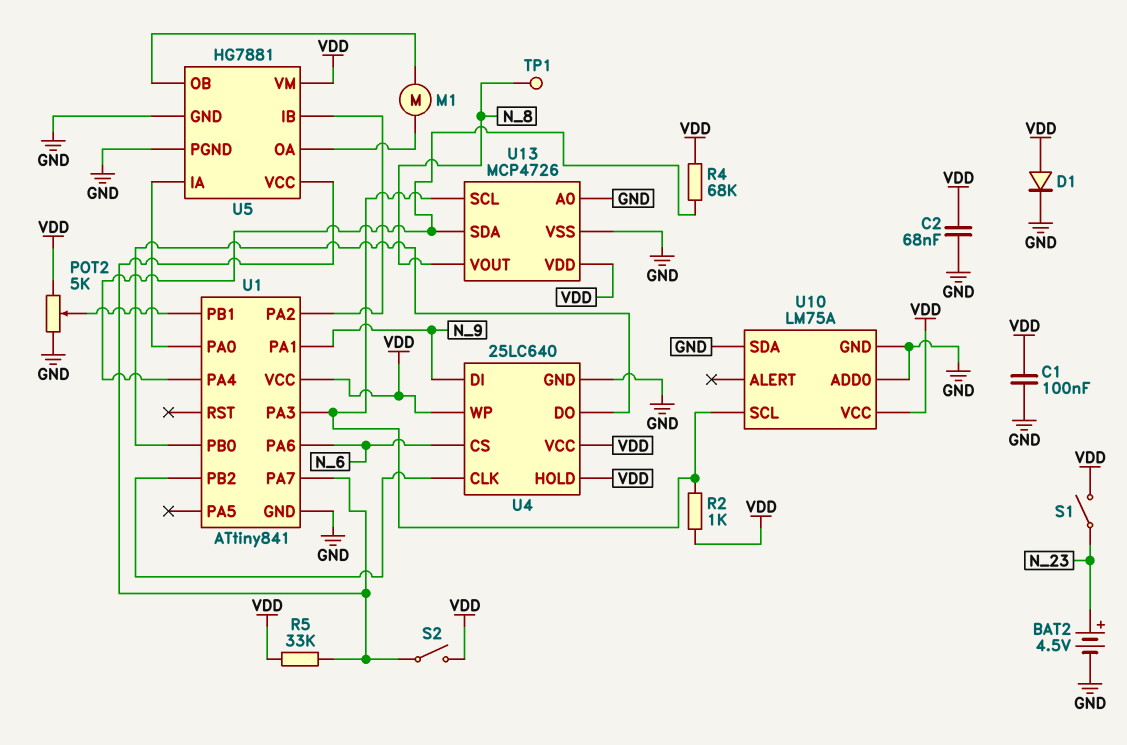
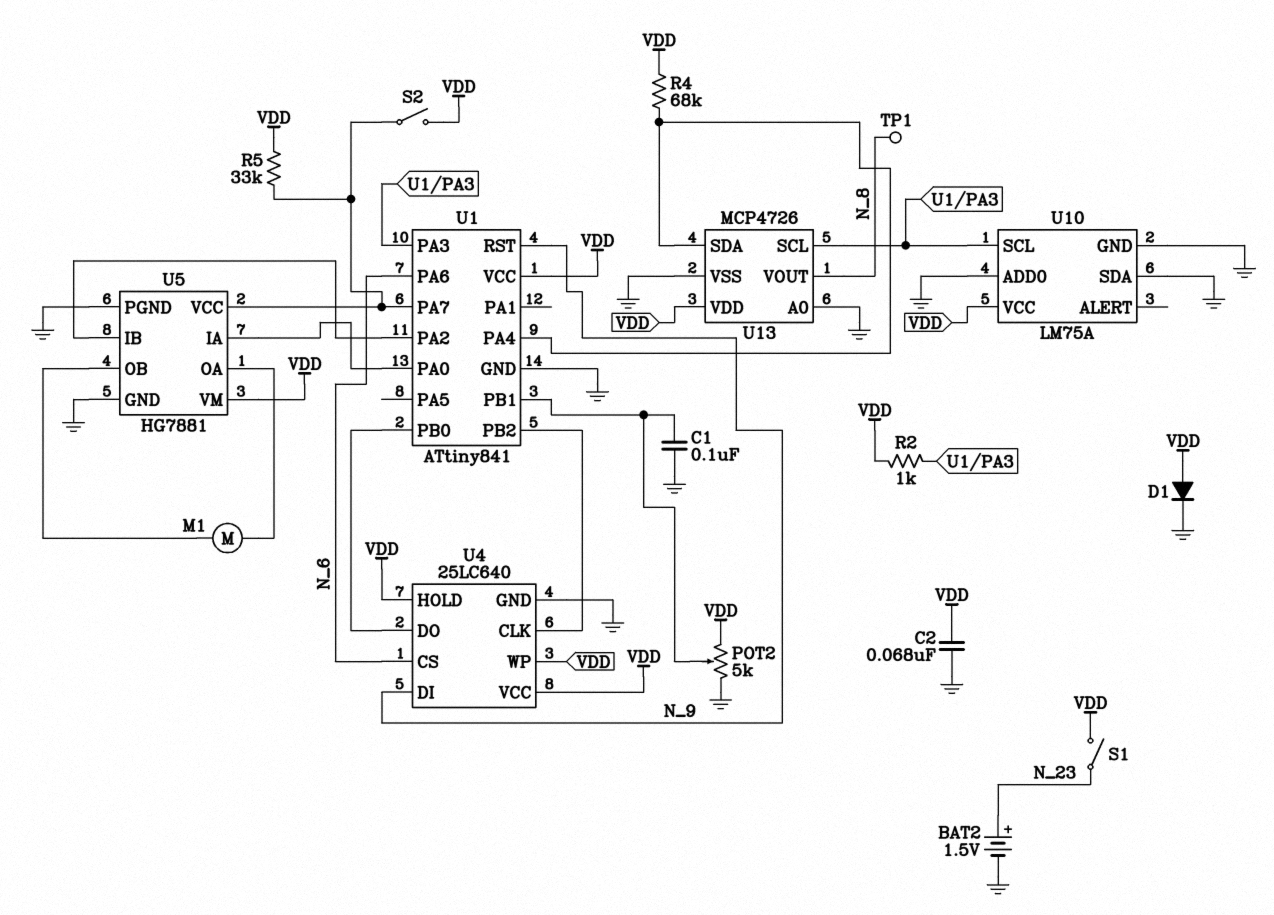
BAT2: 4.5V (plus N_23, minus GND) -> 1.5V (plus N_23, minus GND)
C1: 100nF (GND, VDD) -> 100nF (GND, U1/PB1)
U1 pin PA1: N_9 -> none
U1 pin RST: none -> N_9

